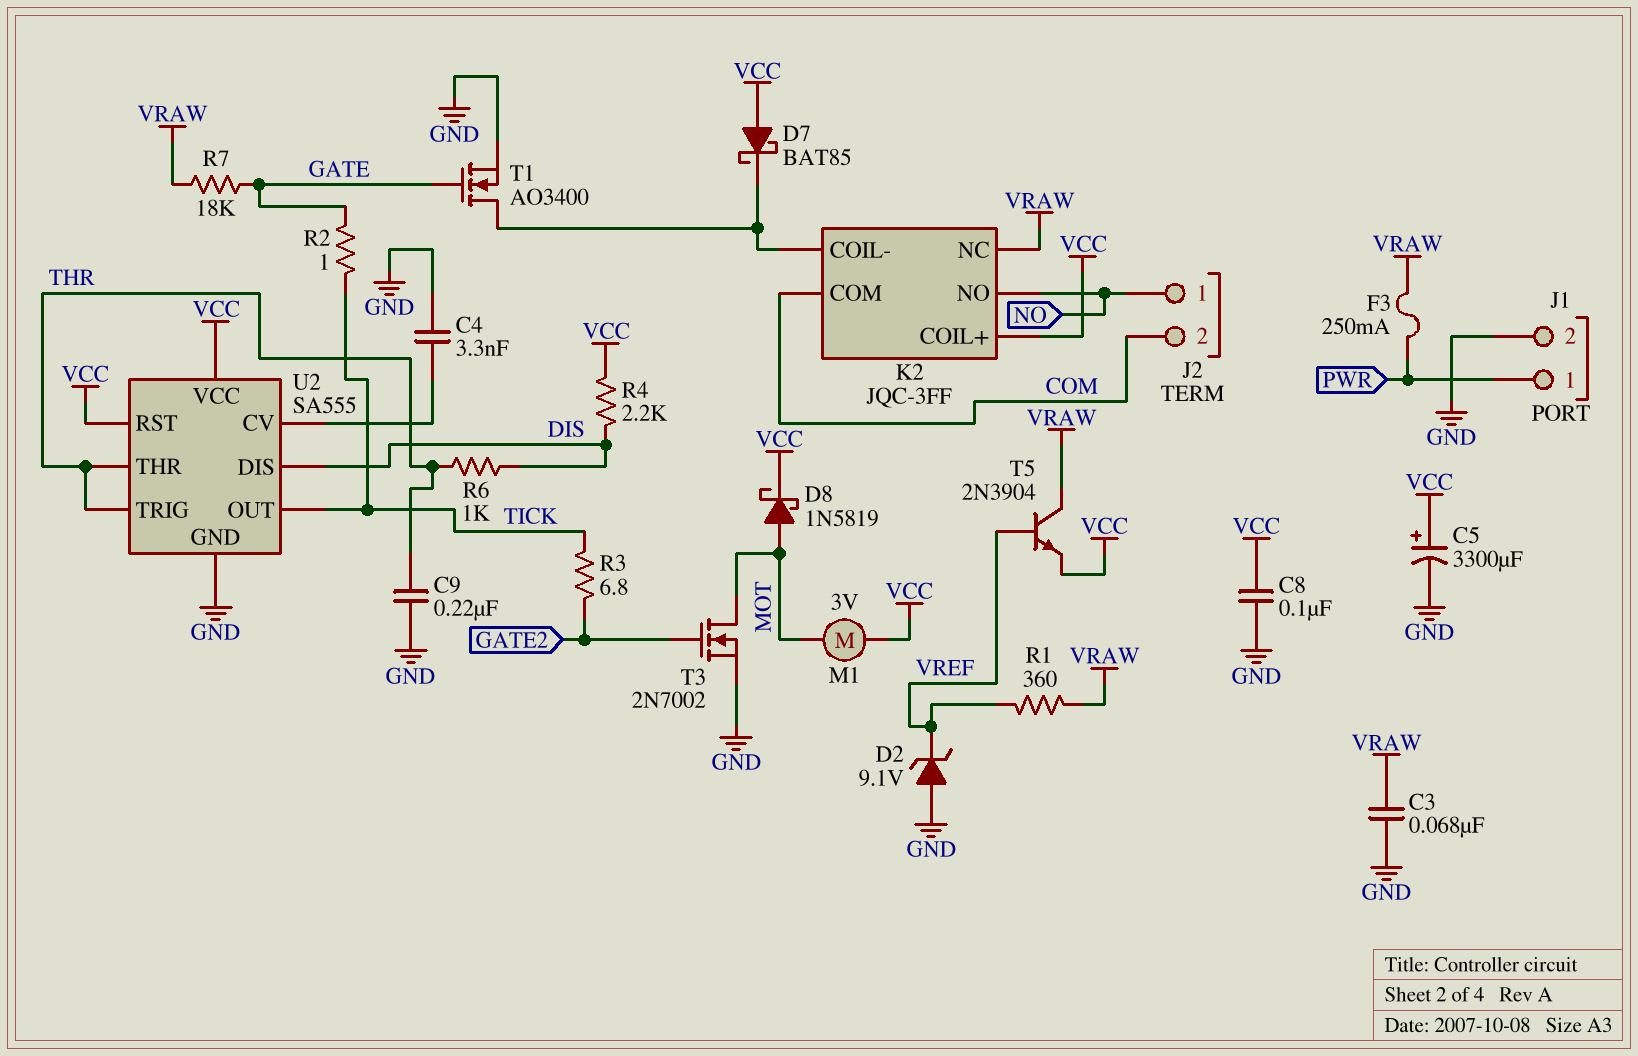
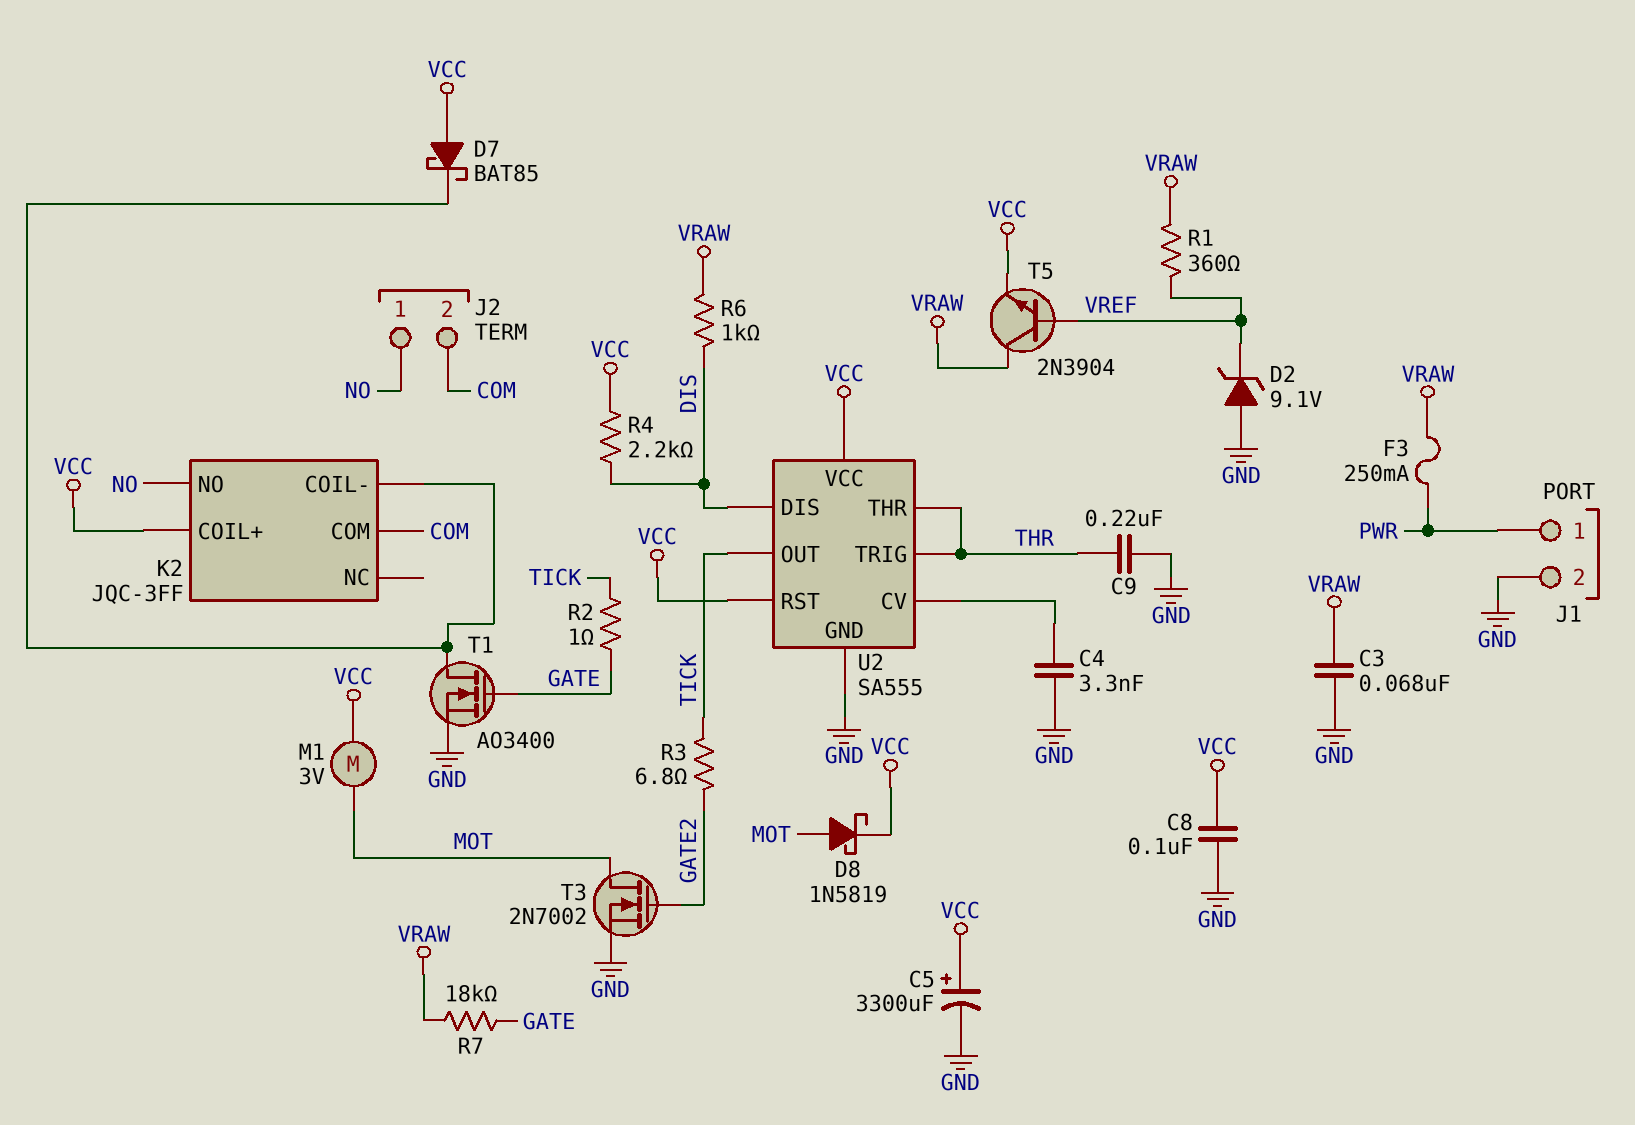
K2 pin NC: VRAW -> none
R6: 1k (DIS, THR) -> 1k (DIS, VRAW)

